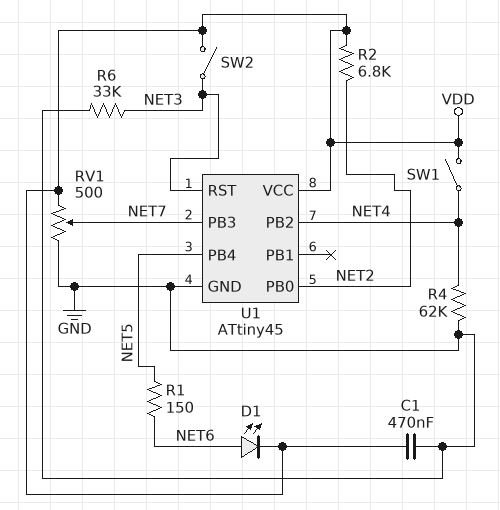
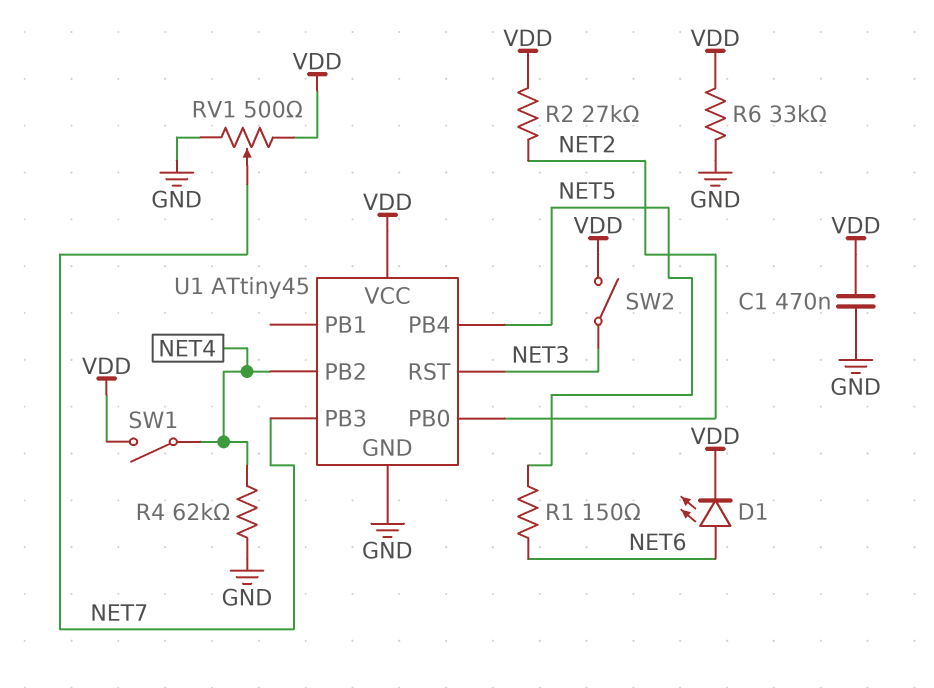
R2: 6.8k (NET2, VDD) -> 27k (NET2, VDD)
R6: 33k (GND, NET3) -> 33k (GND, VDD)

